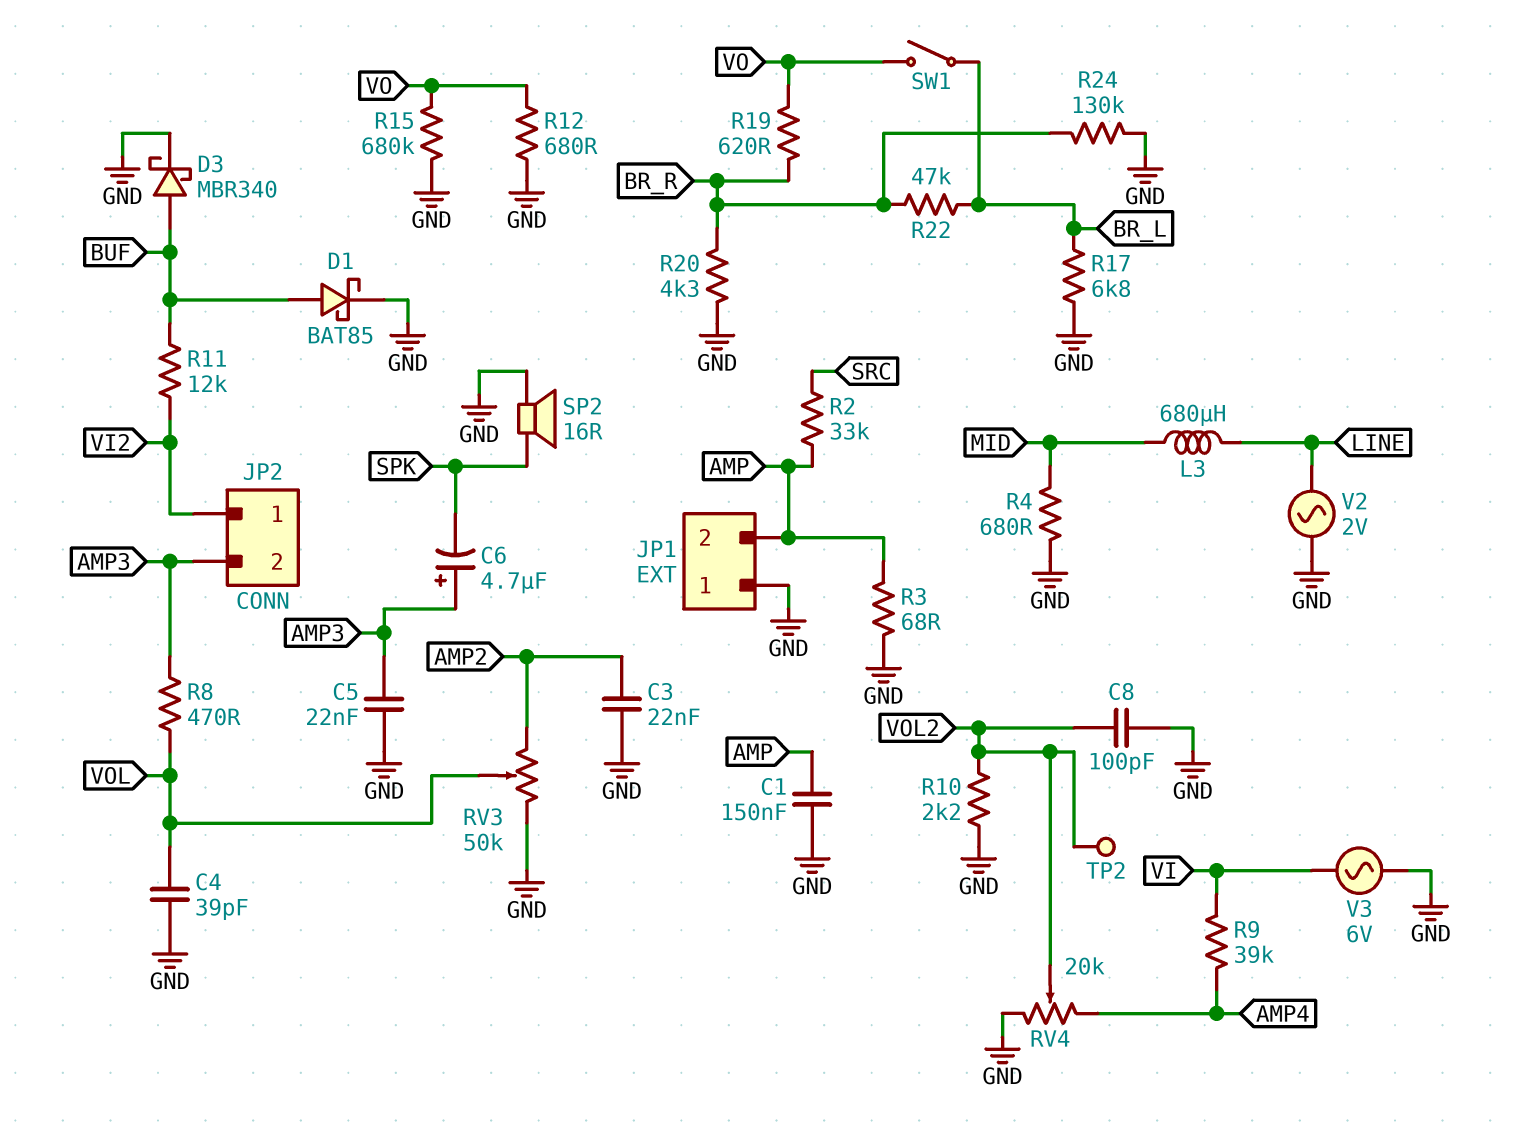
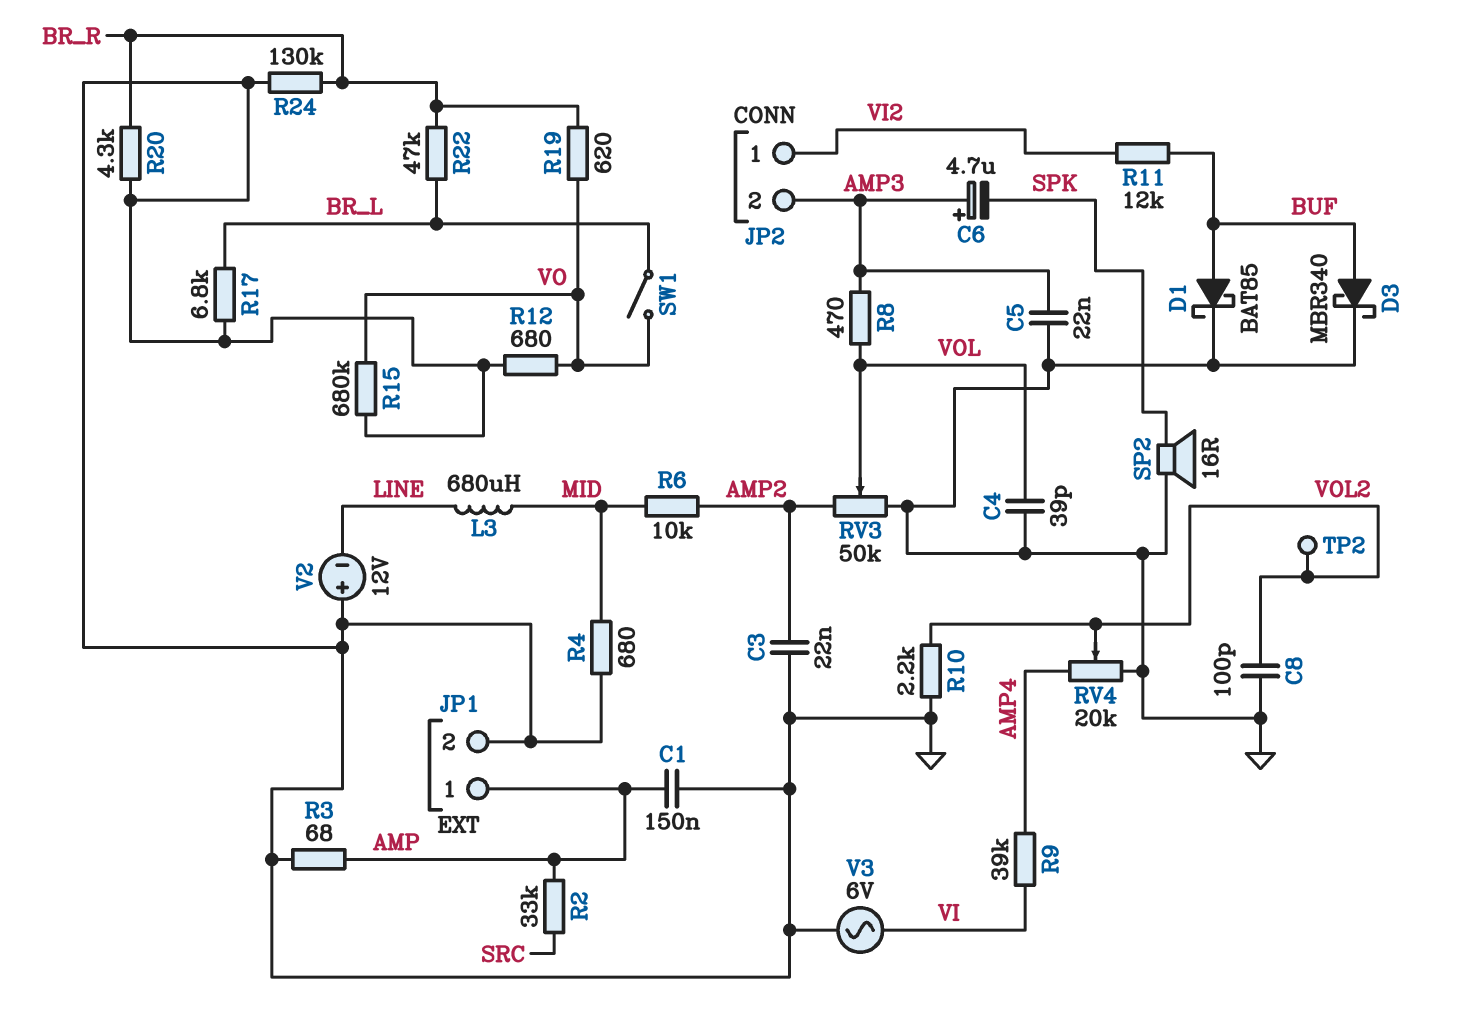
JP1 pin 1: GND -> AMP
JP1 pin 2: AMP -> GND
R6: none -> 10k (AMP2, MID)
V2: AC 2V (GND, LINE) -> 12V (plus GND, minus LINE)

